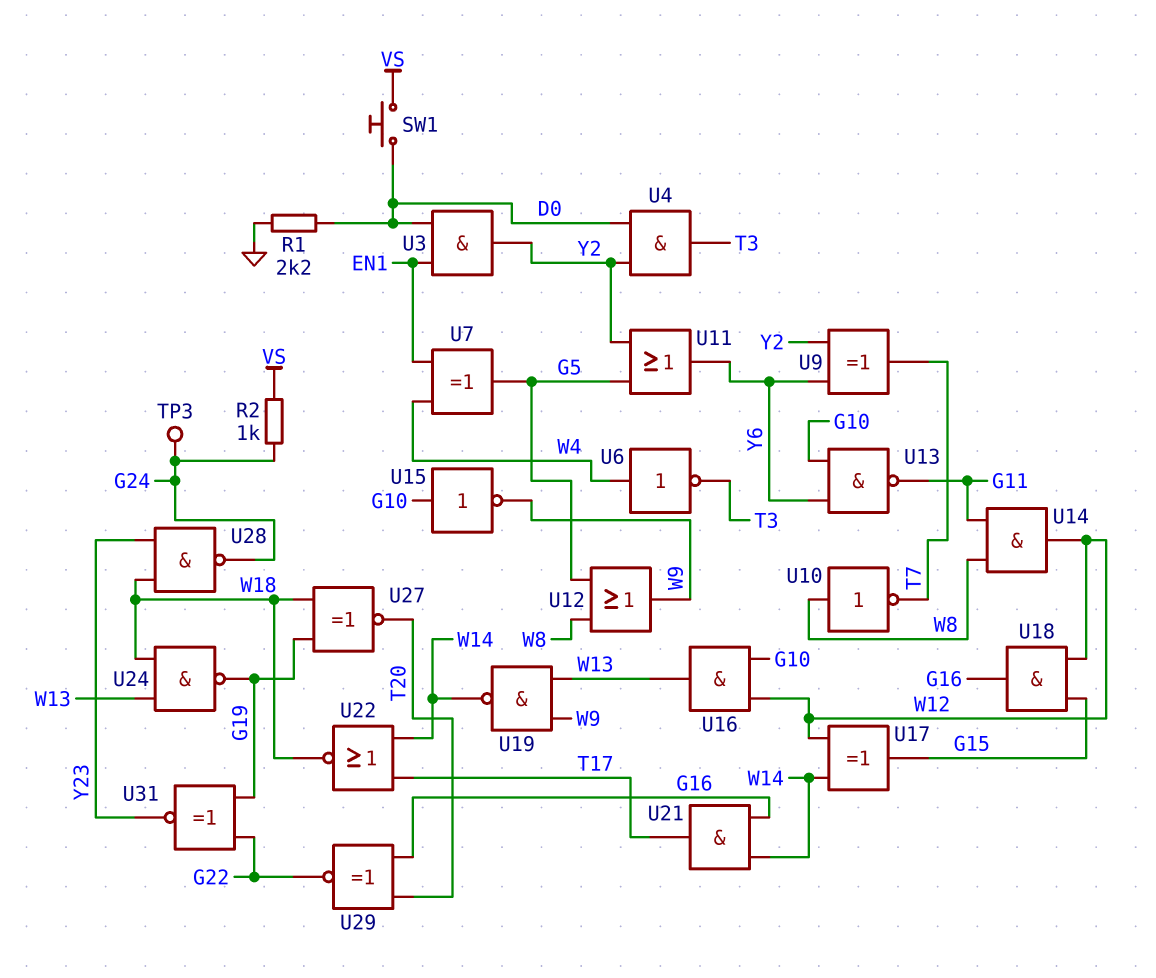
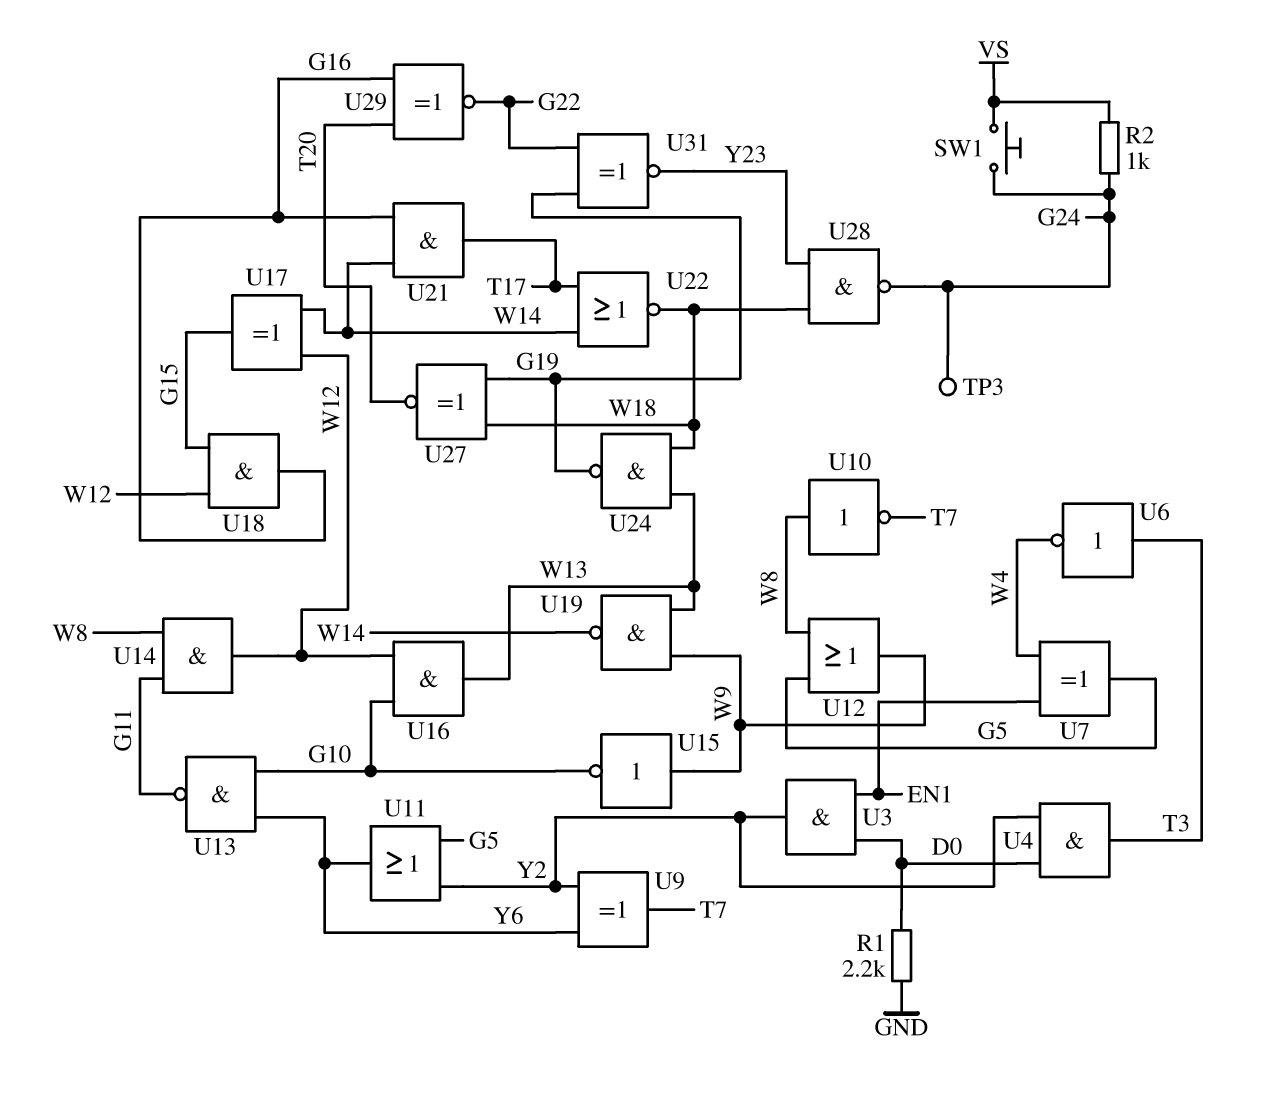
SW1: button (D0, VS) -> button (G24, VS)
U6: NOT (in W4, out T3) -> NOT (in T3, out W4)
U15: NOT (in G10, out W9) -> NOT (in W9, out G10)

